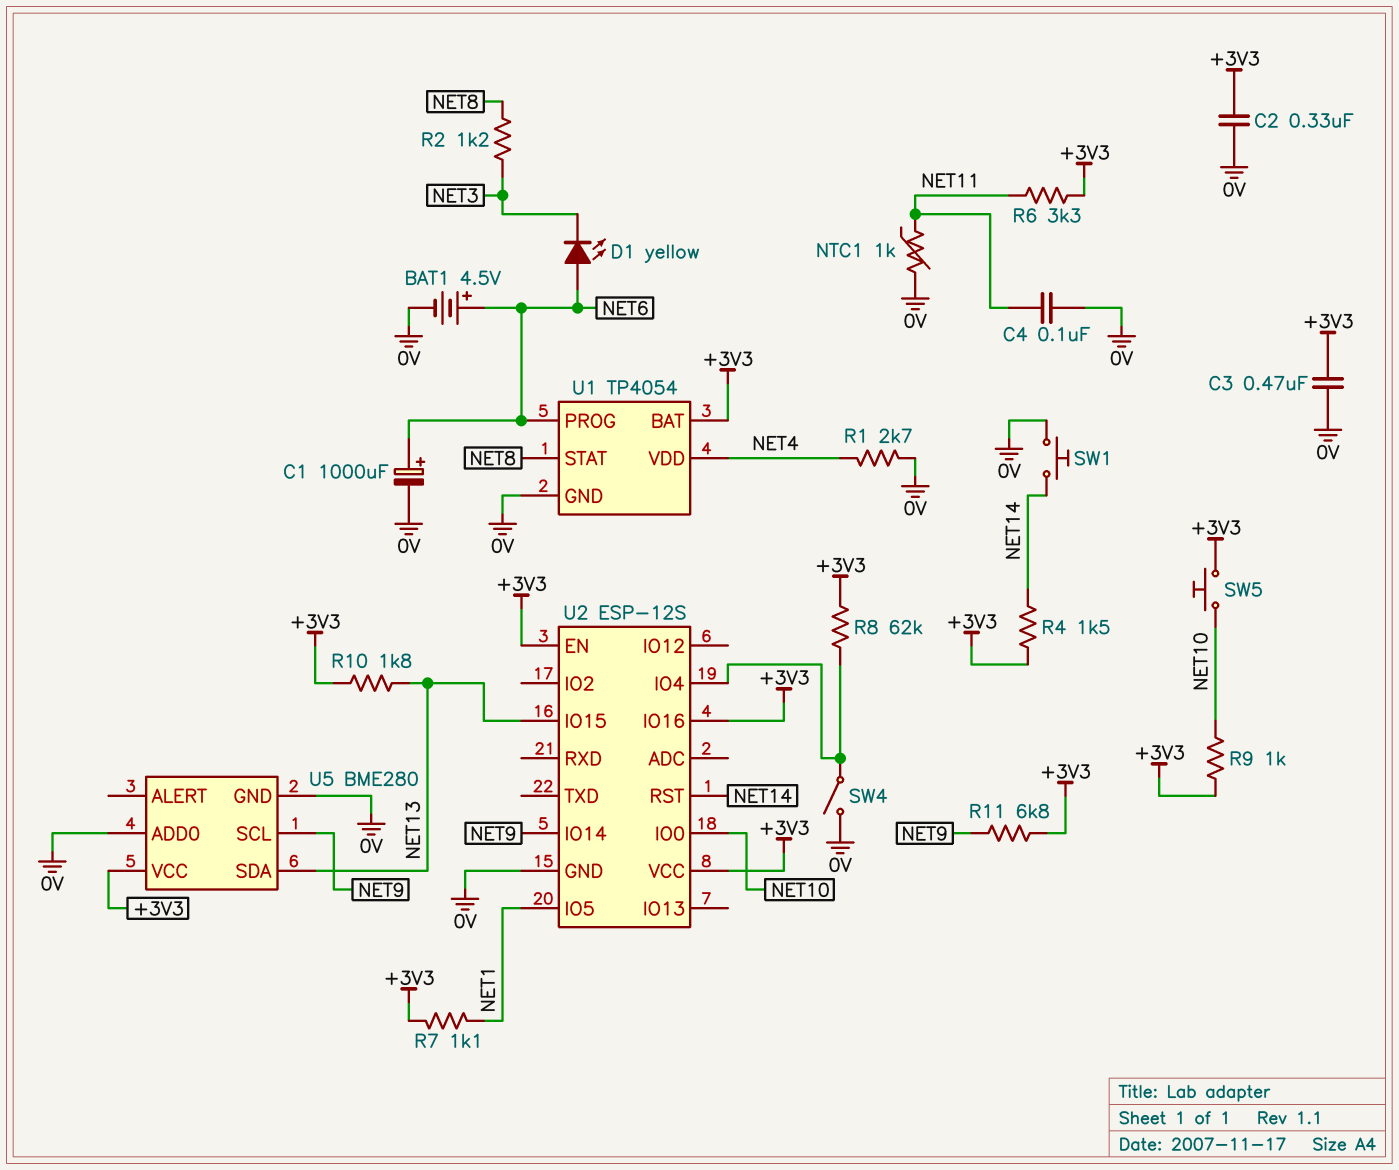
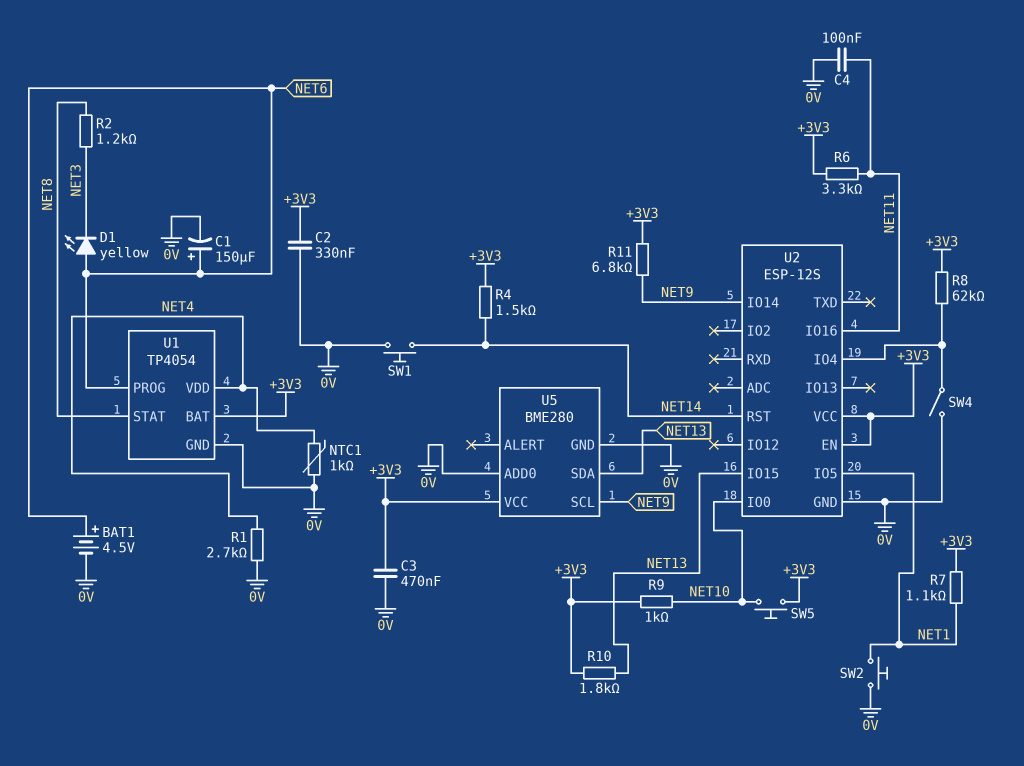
C1: 1000uF (plus NET6, minus 0V) -> 150uF (plus NET6, minus 0V)
NTC1: 1k (0V, NET11) -> 1k (0V, NET4)
SW2: none -> button (0V, NET1)
U2 pin IO16: +3V3 -> NET11

